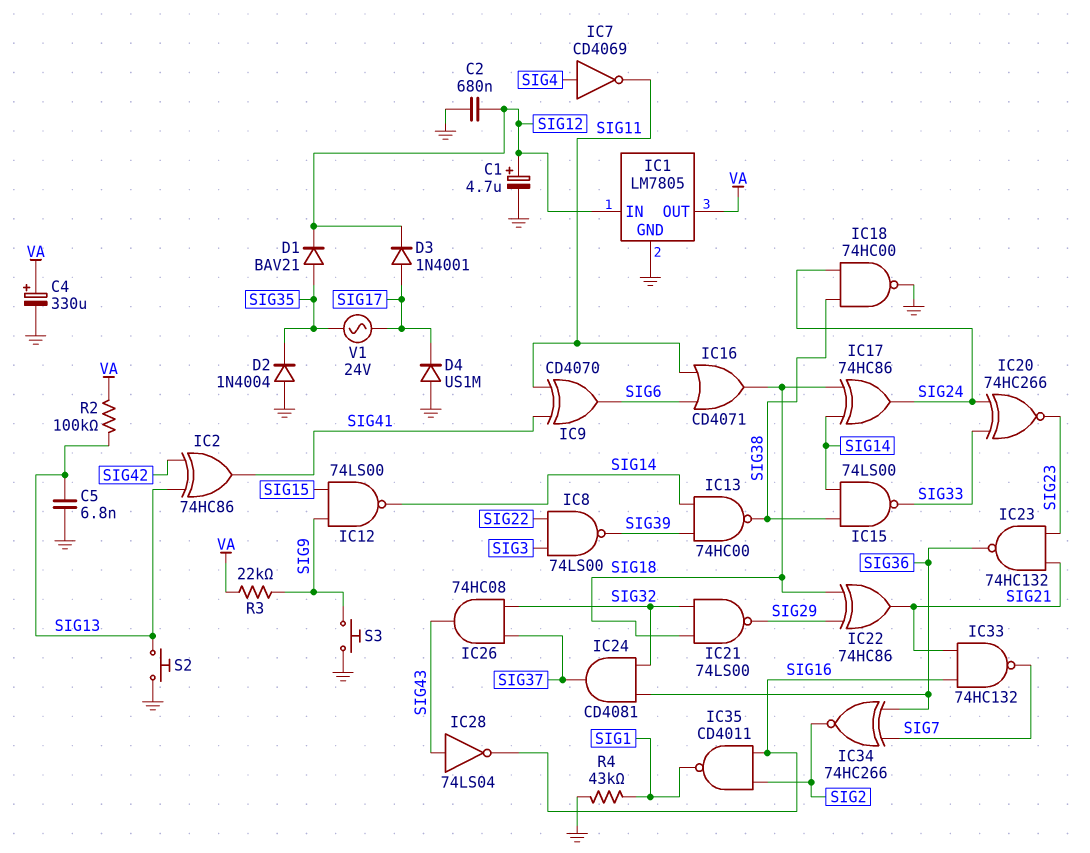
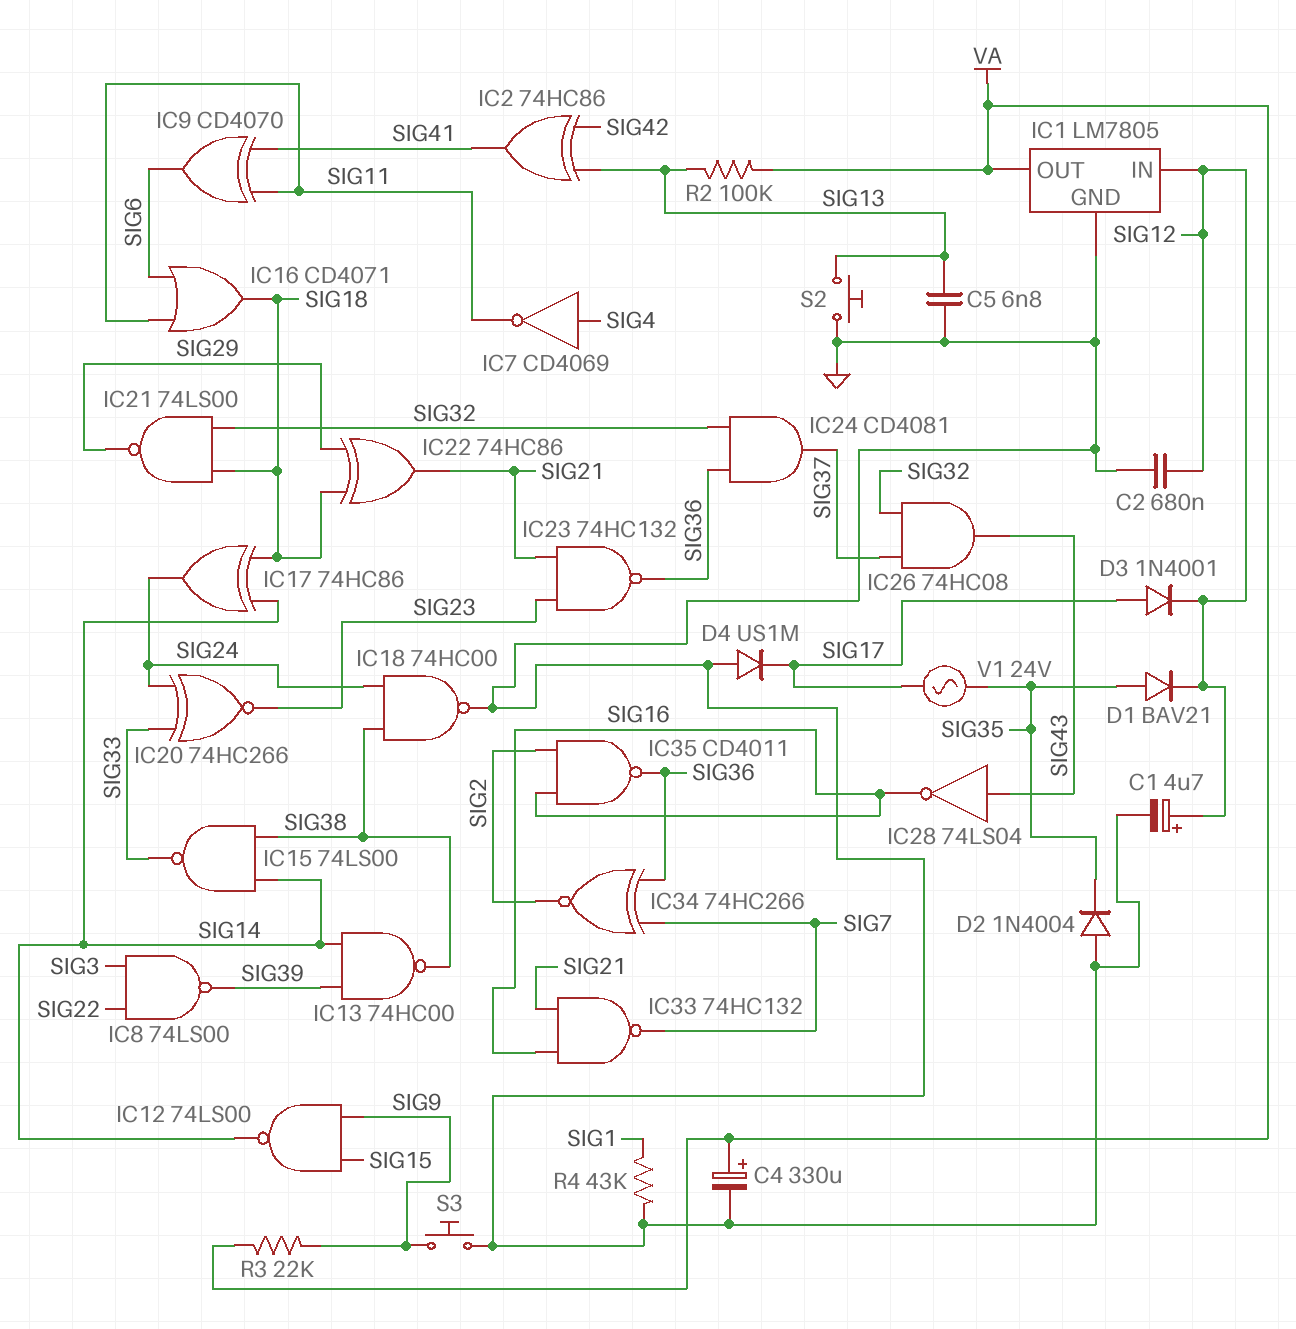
IC35: NAND CD4011 (in SIG2, in SIG16, out SIG1) -> NAND CD4011 (in SIG2, in SIG16, out SIG36)

